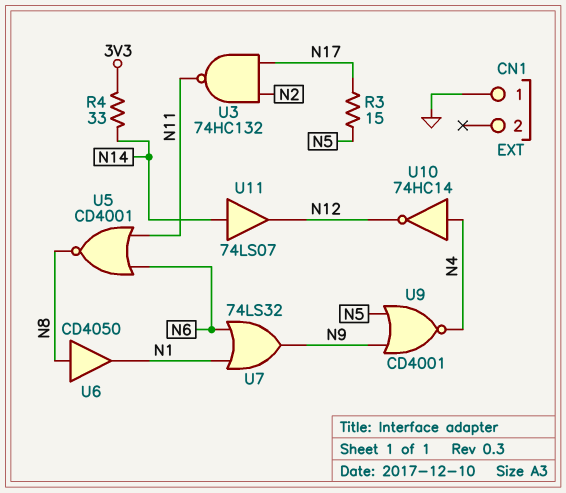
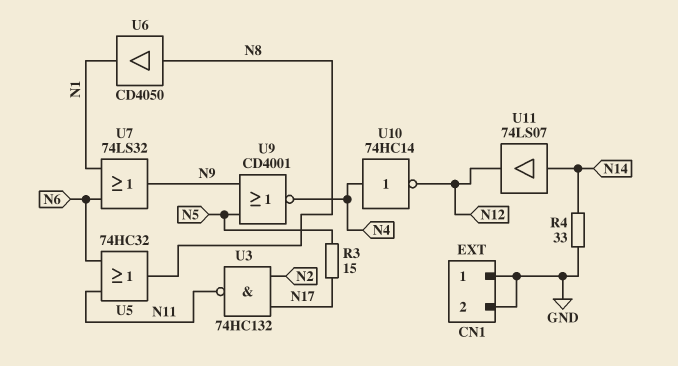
CN1 pin 2: none -> GND
R4: 33 (3V3, N14) -> 33 (GND, N14)
U5: NOR CD4001 (in N6, in N11, out N8) -> OR 74HC32 (in N6, in N11, out N8)

